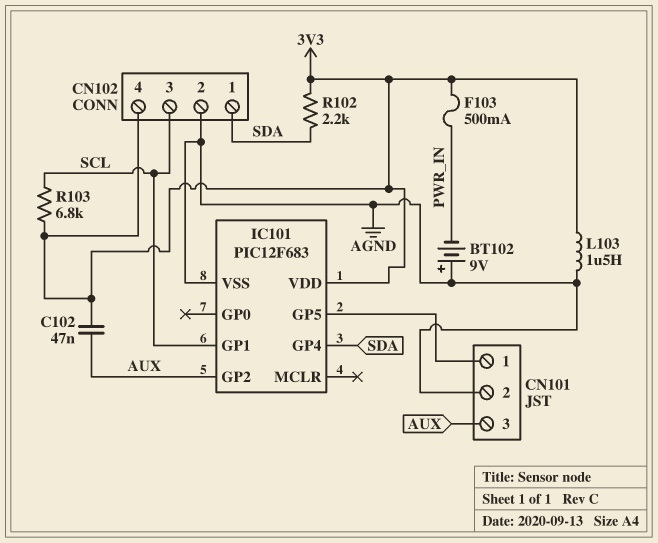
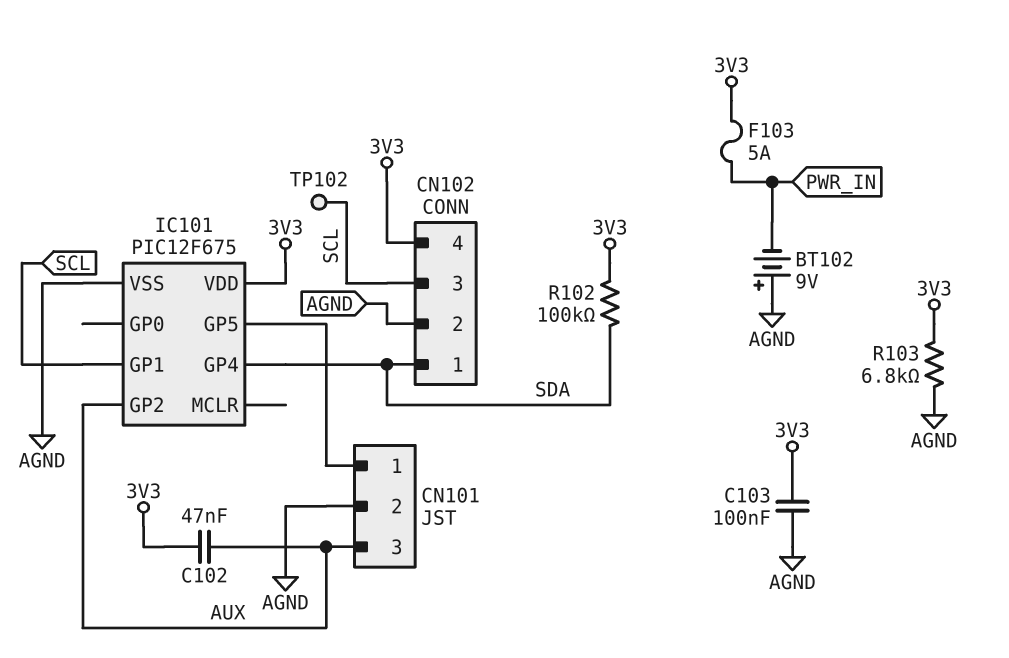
C103: none -> 100nF (3V3, AGND)
F103: 500mA (3V3, PWR_IN) -> 5A (3V3, PWR_IN)
IC101: PIC12F683 -> PIC12F675
L103: 1.5uH (3V3, AGND) -> none
R102: 2.2k (3V3, SDA) -> 100k (3V3, SDA)
R103: 6.8k (3V3, SCL) -> 6.8k (3V3, AGND)
TP102: none -> test point (SCL)

